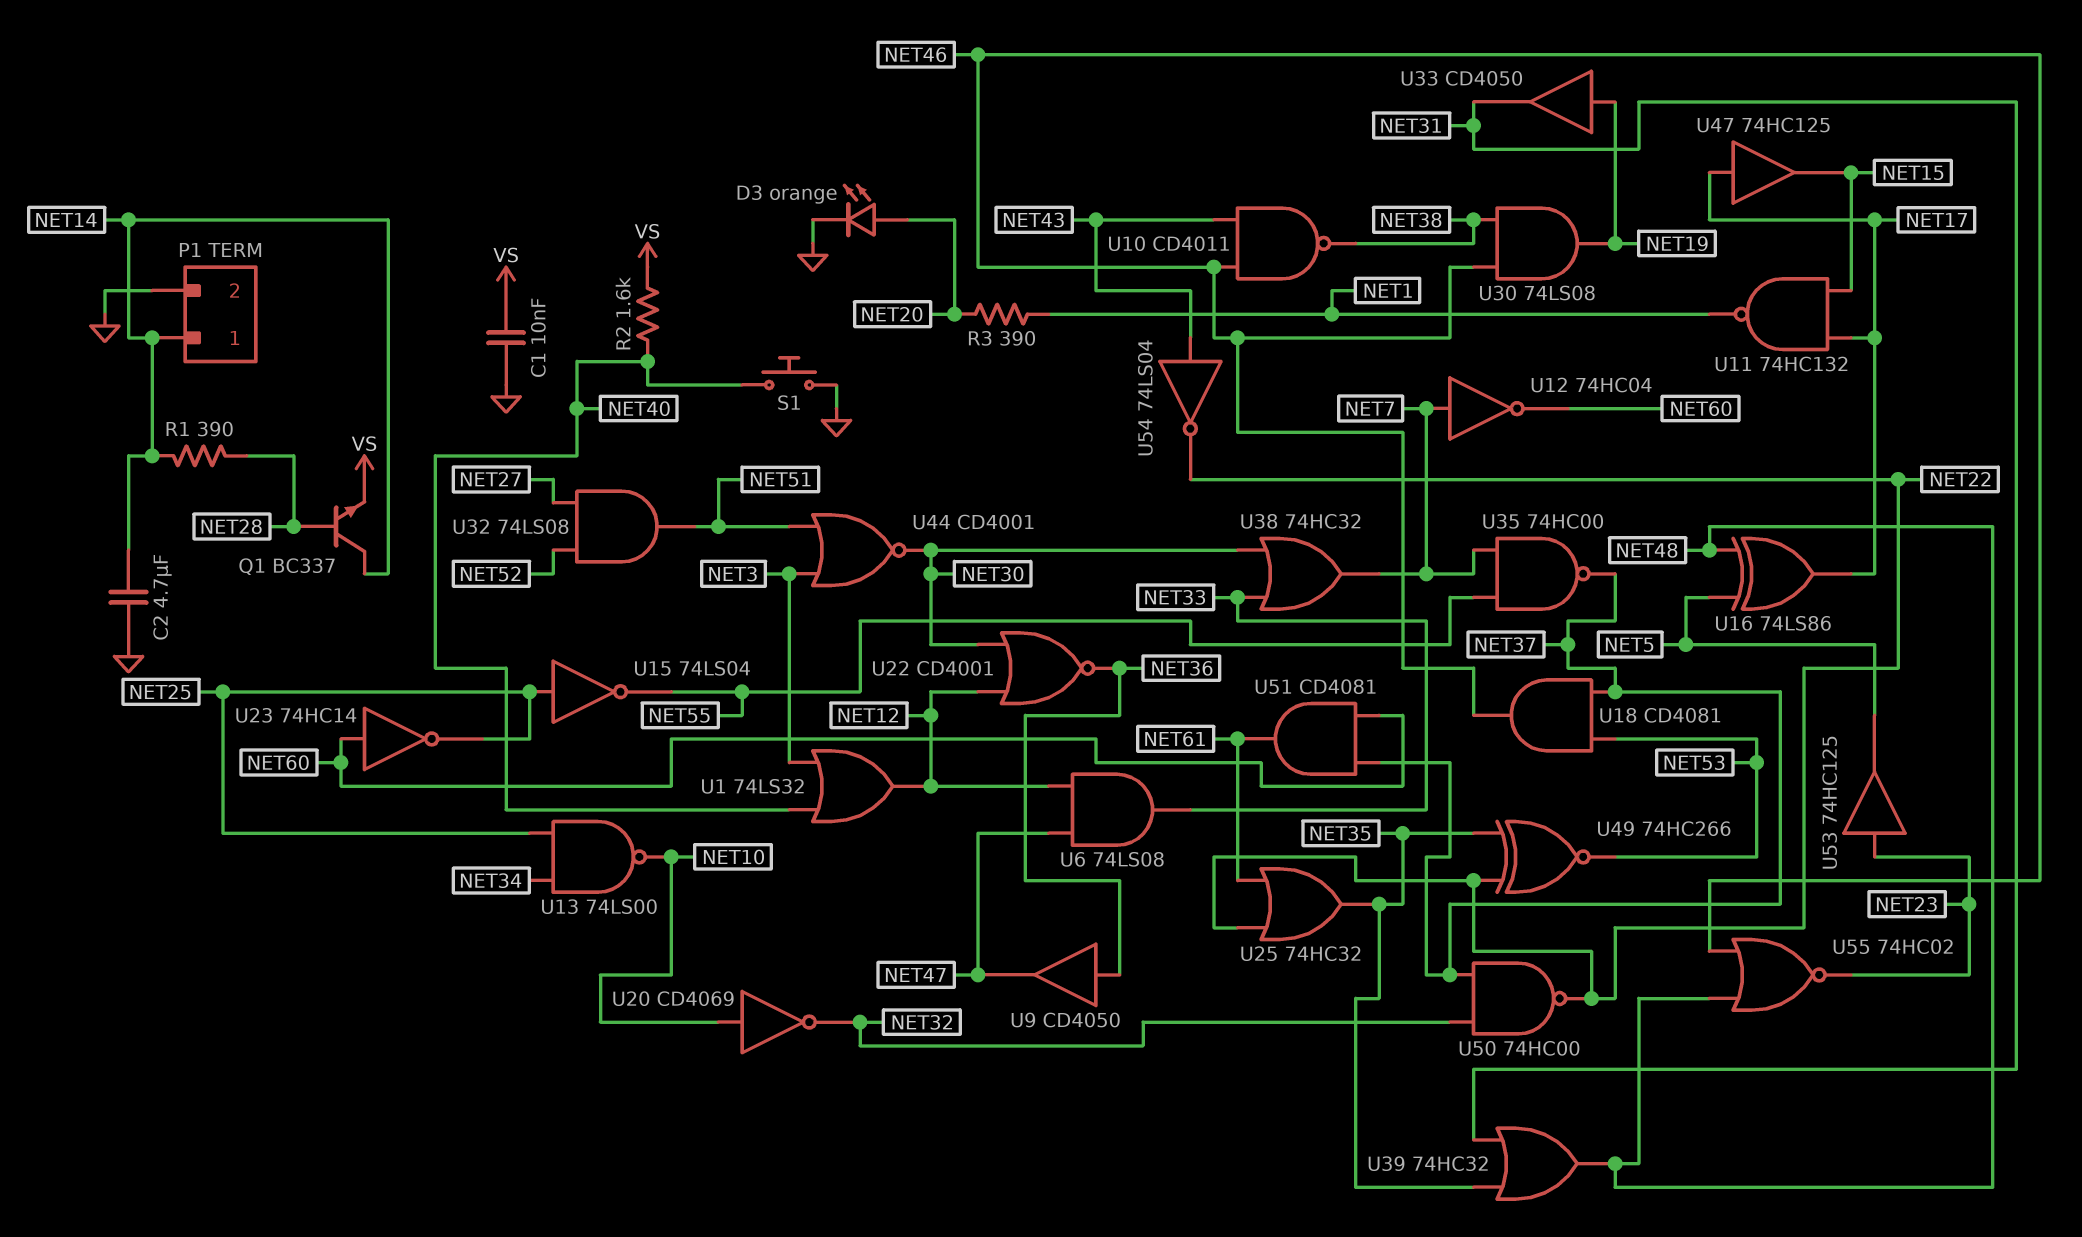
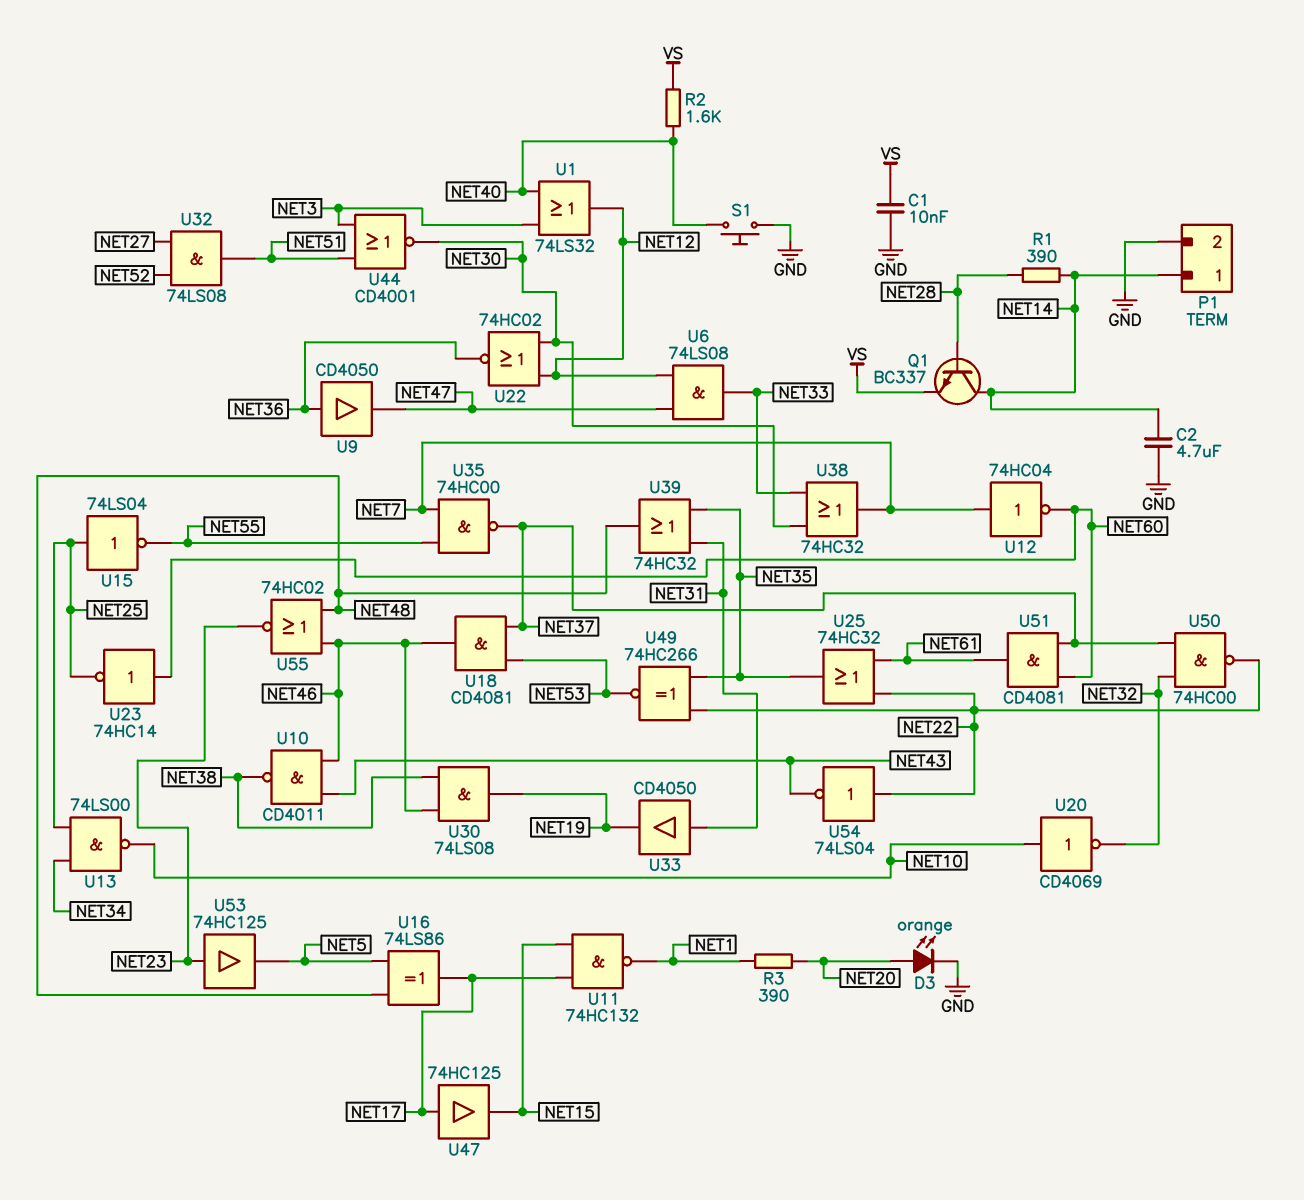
U22: NOR CD4001 (in NET12, in NET30, out NET36) -> NOR 74HC02 (in NET12, in NET30, out NET36)
U33: buffer CD4050 (in NET19, out NET31) -> buffer CD4050 (in NET31, out NET19)
U54: NOT 74LS04 (in NET43, out NET22) -> NOT 74LS04 (in NET22, out NET43)

